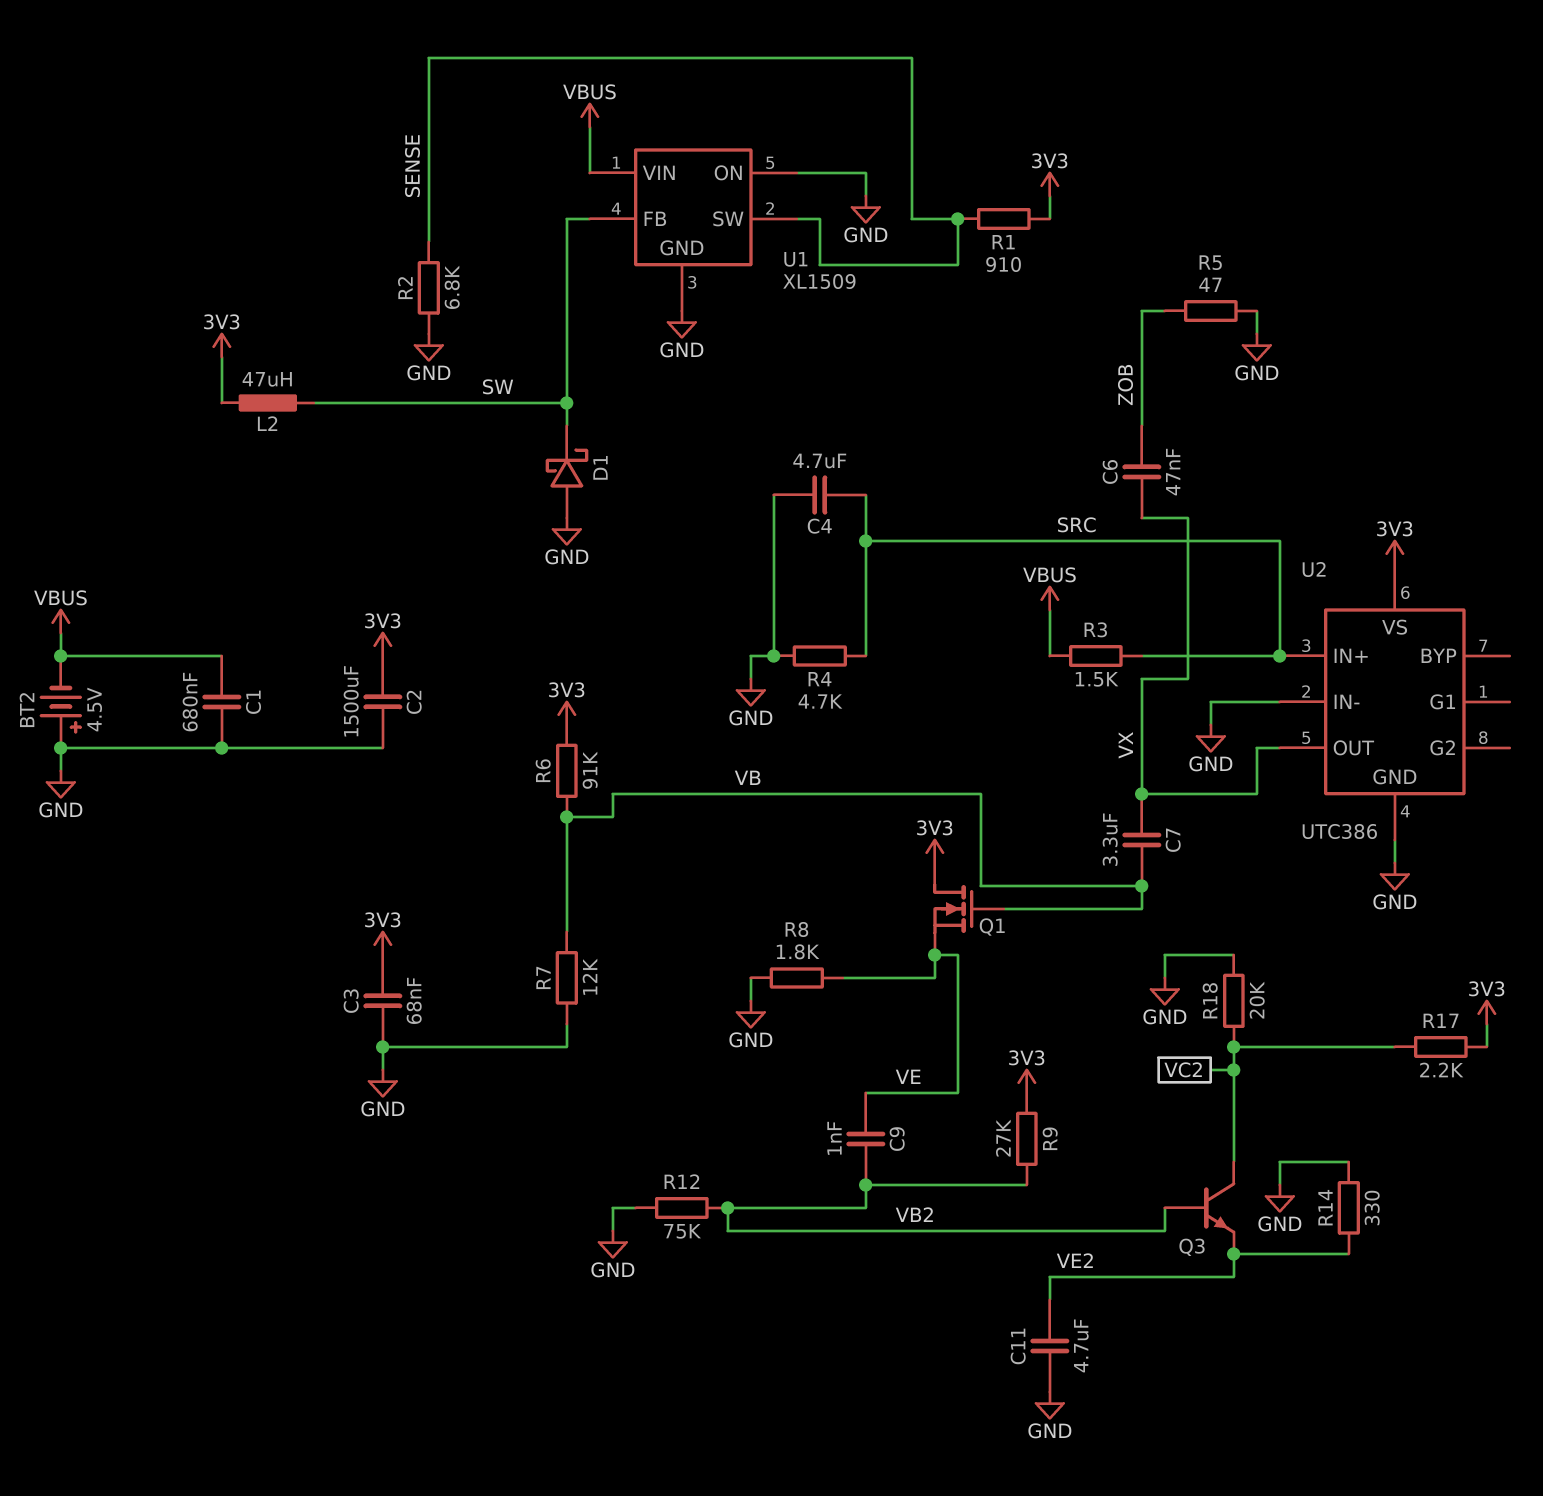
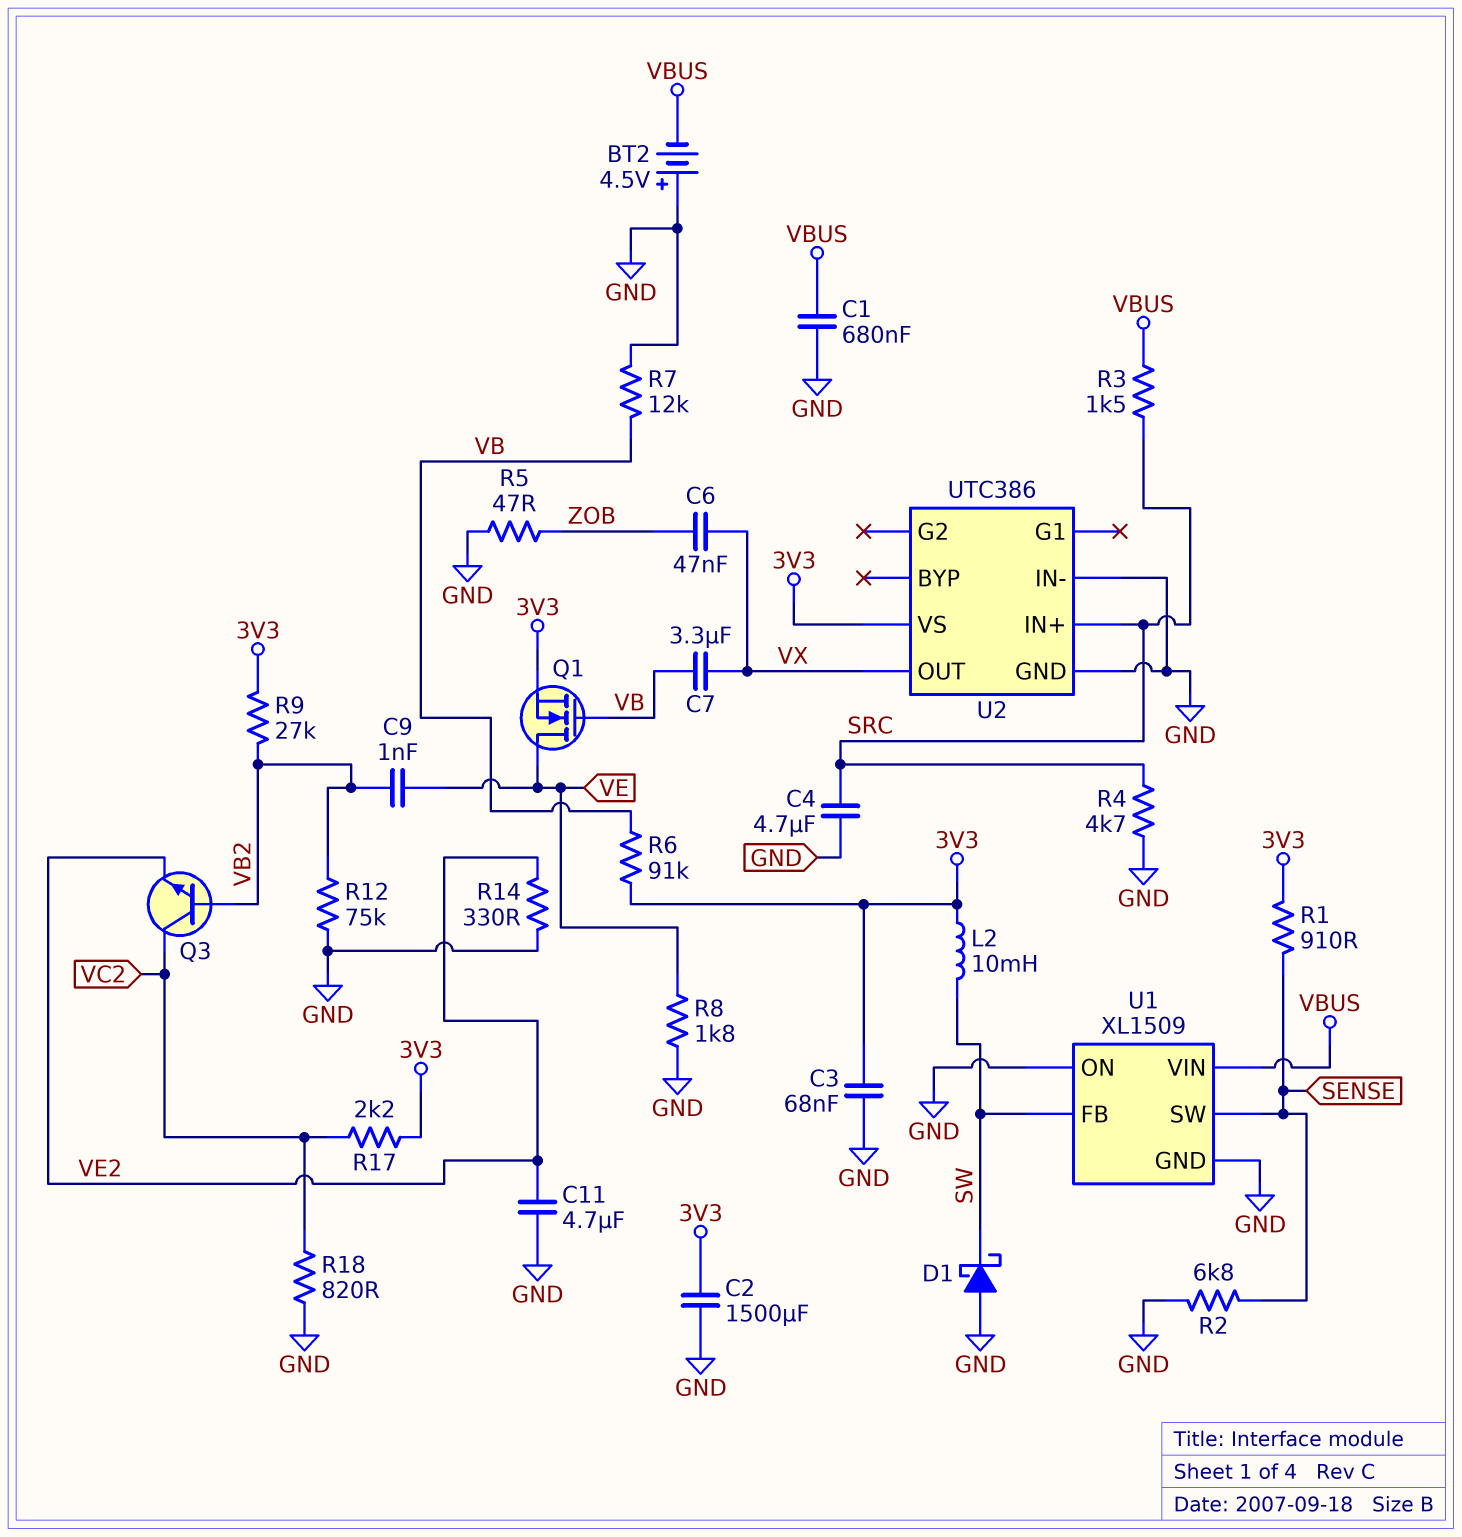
L2: 47uH (3V3, SW) -> 10mH (3V3, SW)
Q1: NMOS (G VB, D 3V3, S VE) -> NMOS (G VB, D VE, S 3V3)
R18: 20k (GND, VC2) -> 820 (GND, VC2)

